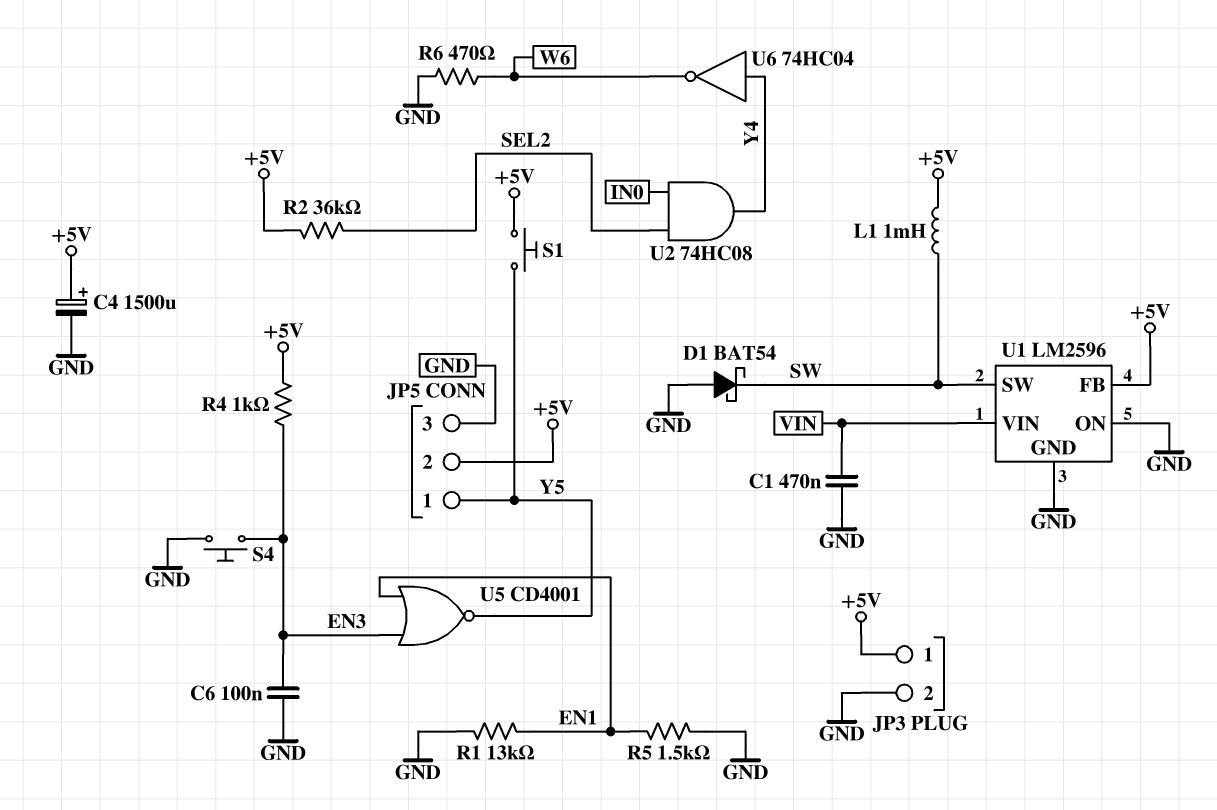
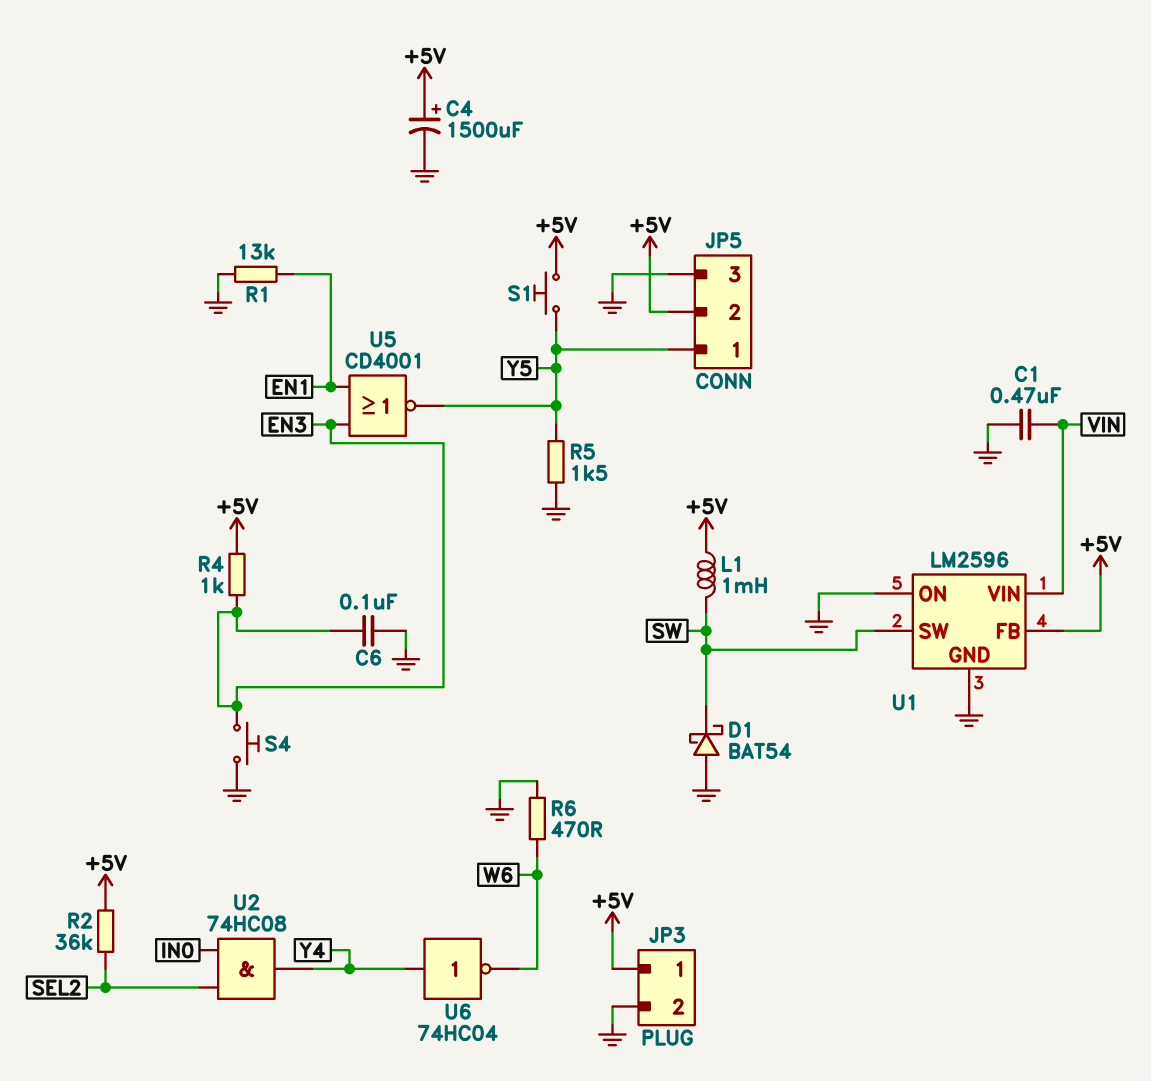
R5: 1.5k (EN1, GND) -> 1.5k (GND, Y5)

